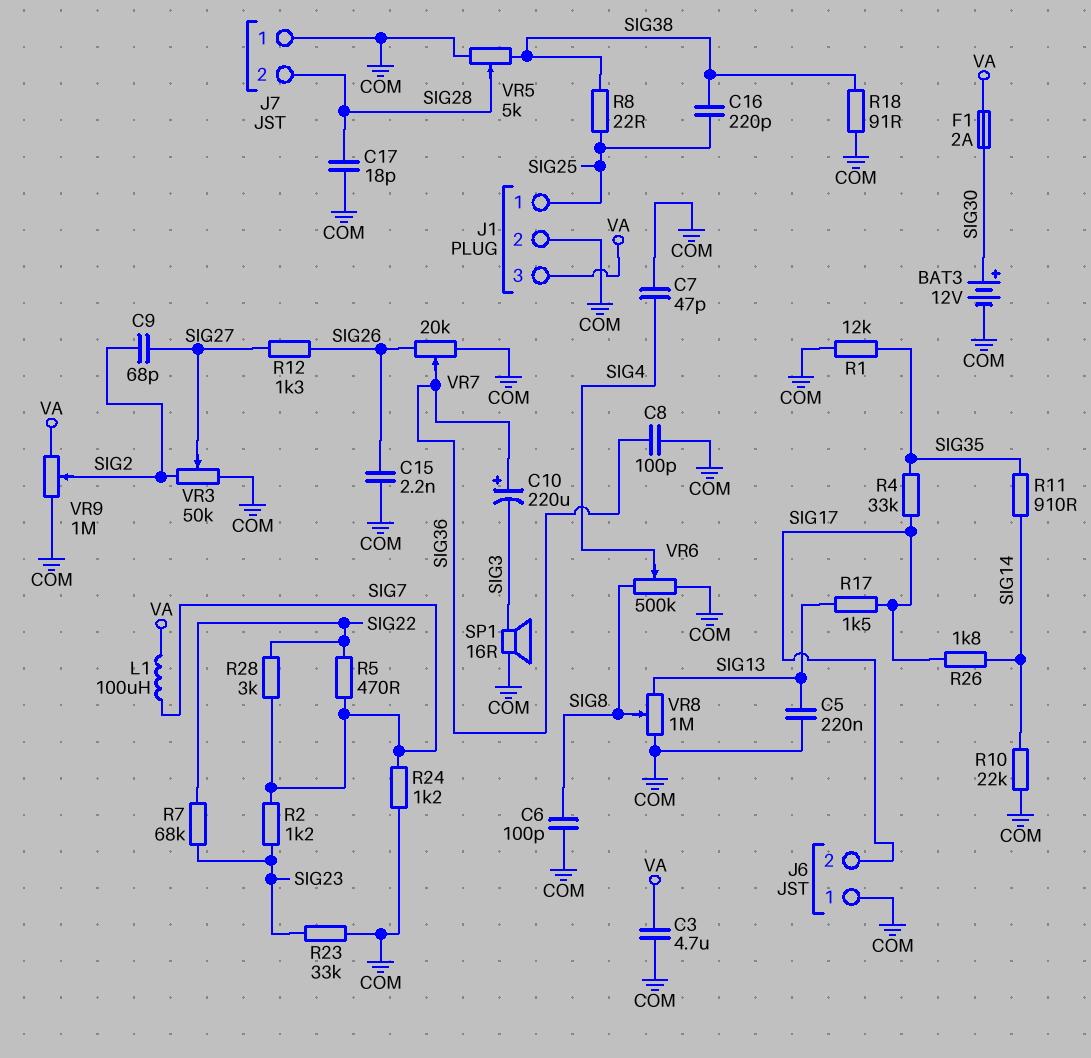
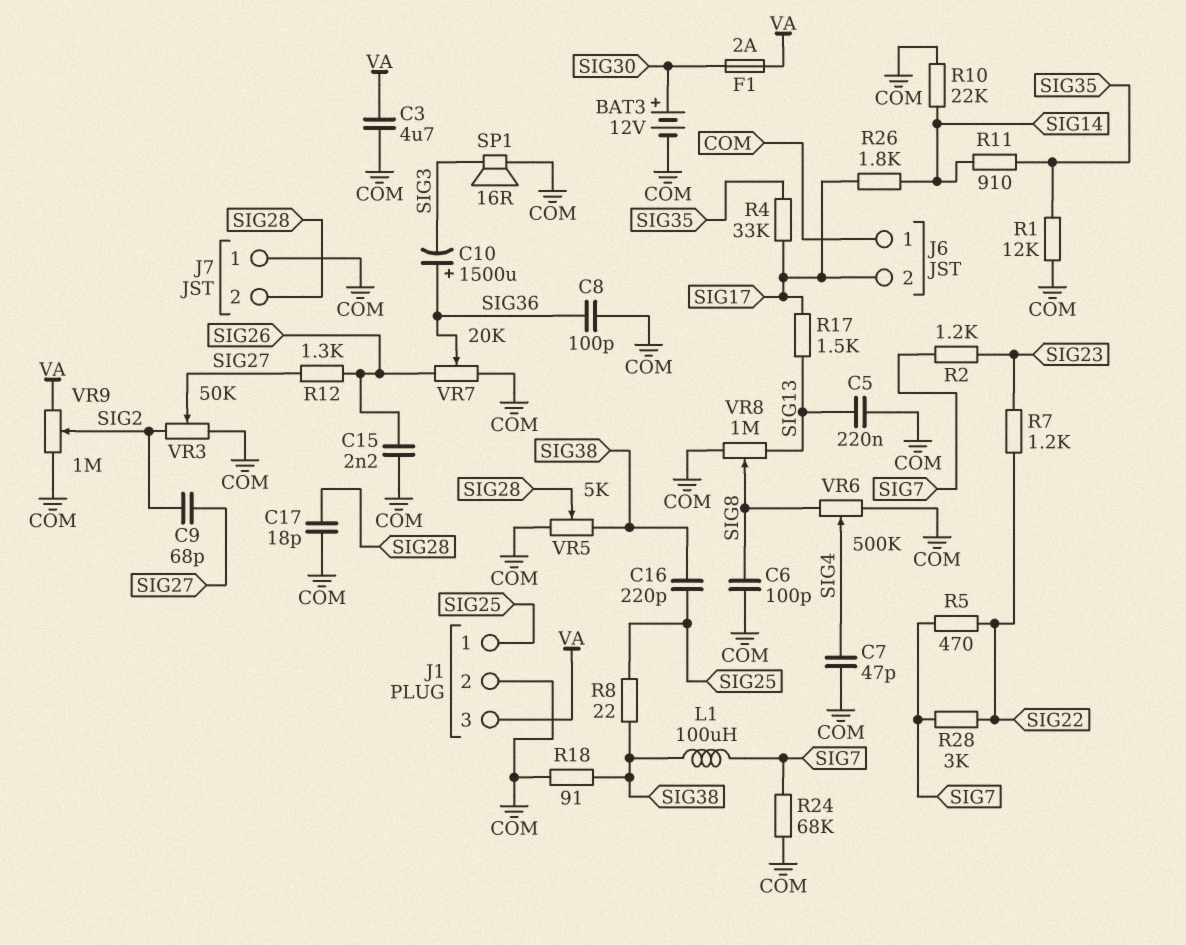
C10: 220uF (plus SIG36, minus SIG3) -> 1500uF (plus SIG36, minus SIG3)
L1: 100uH (SIG7, VA) -> 100uH (SIG7, SIG38)
R7: 68k (SIG22, SIG23) -> 1.2k (SIG22, SIG23)
R23: 33k (COM, SIG23) -> none
R24: 1.2k (COM, SIG7) -> 68k (COM, SIG7)

